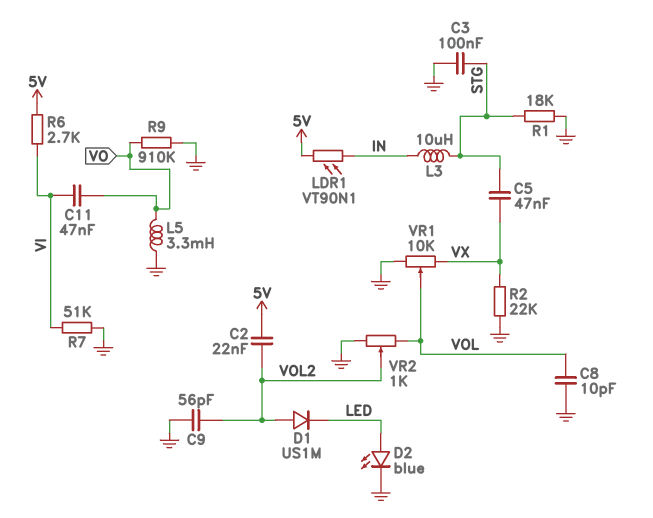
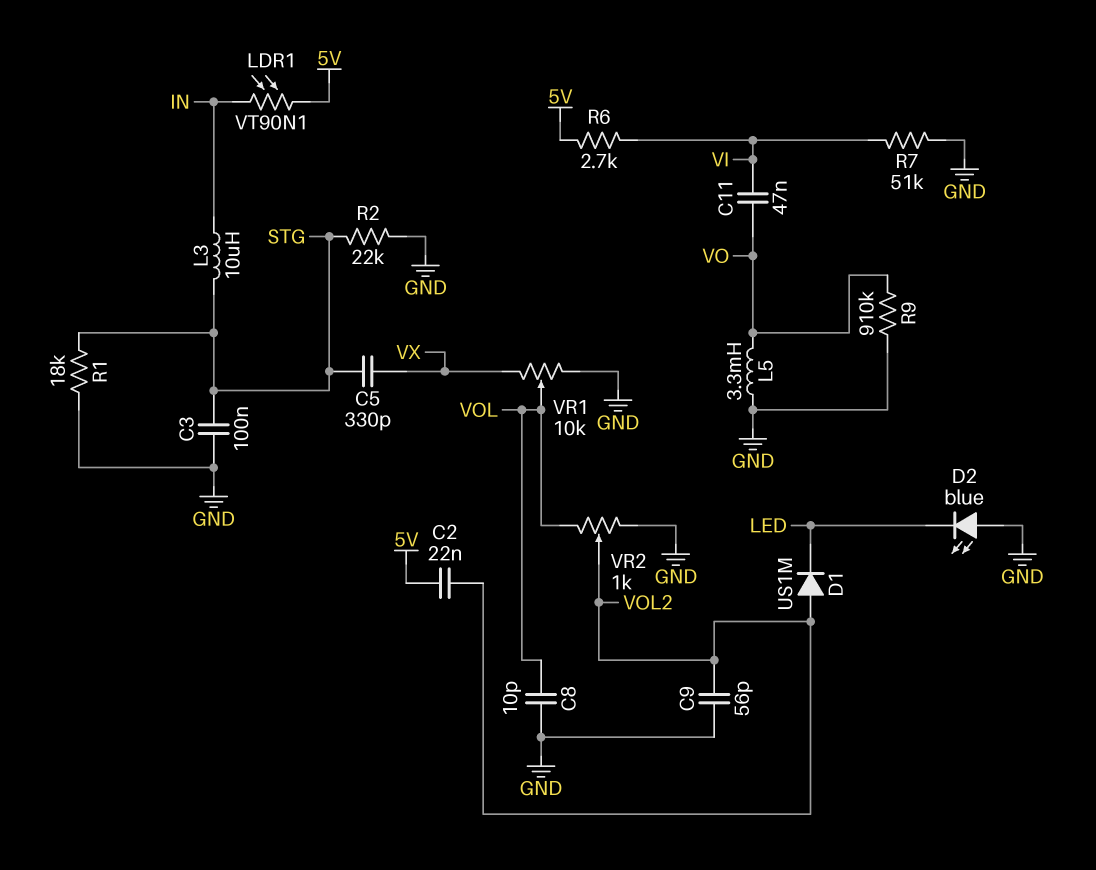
C5: 47nF (STG, VX) -> 330pF (STG, VX)
D2: LED blue (A LED, K GND) -> LED blue (A GND, K LED)
R2: 22k (GND, VX) -> 22k (GND, STG)

